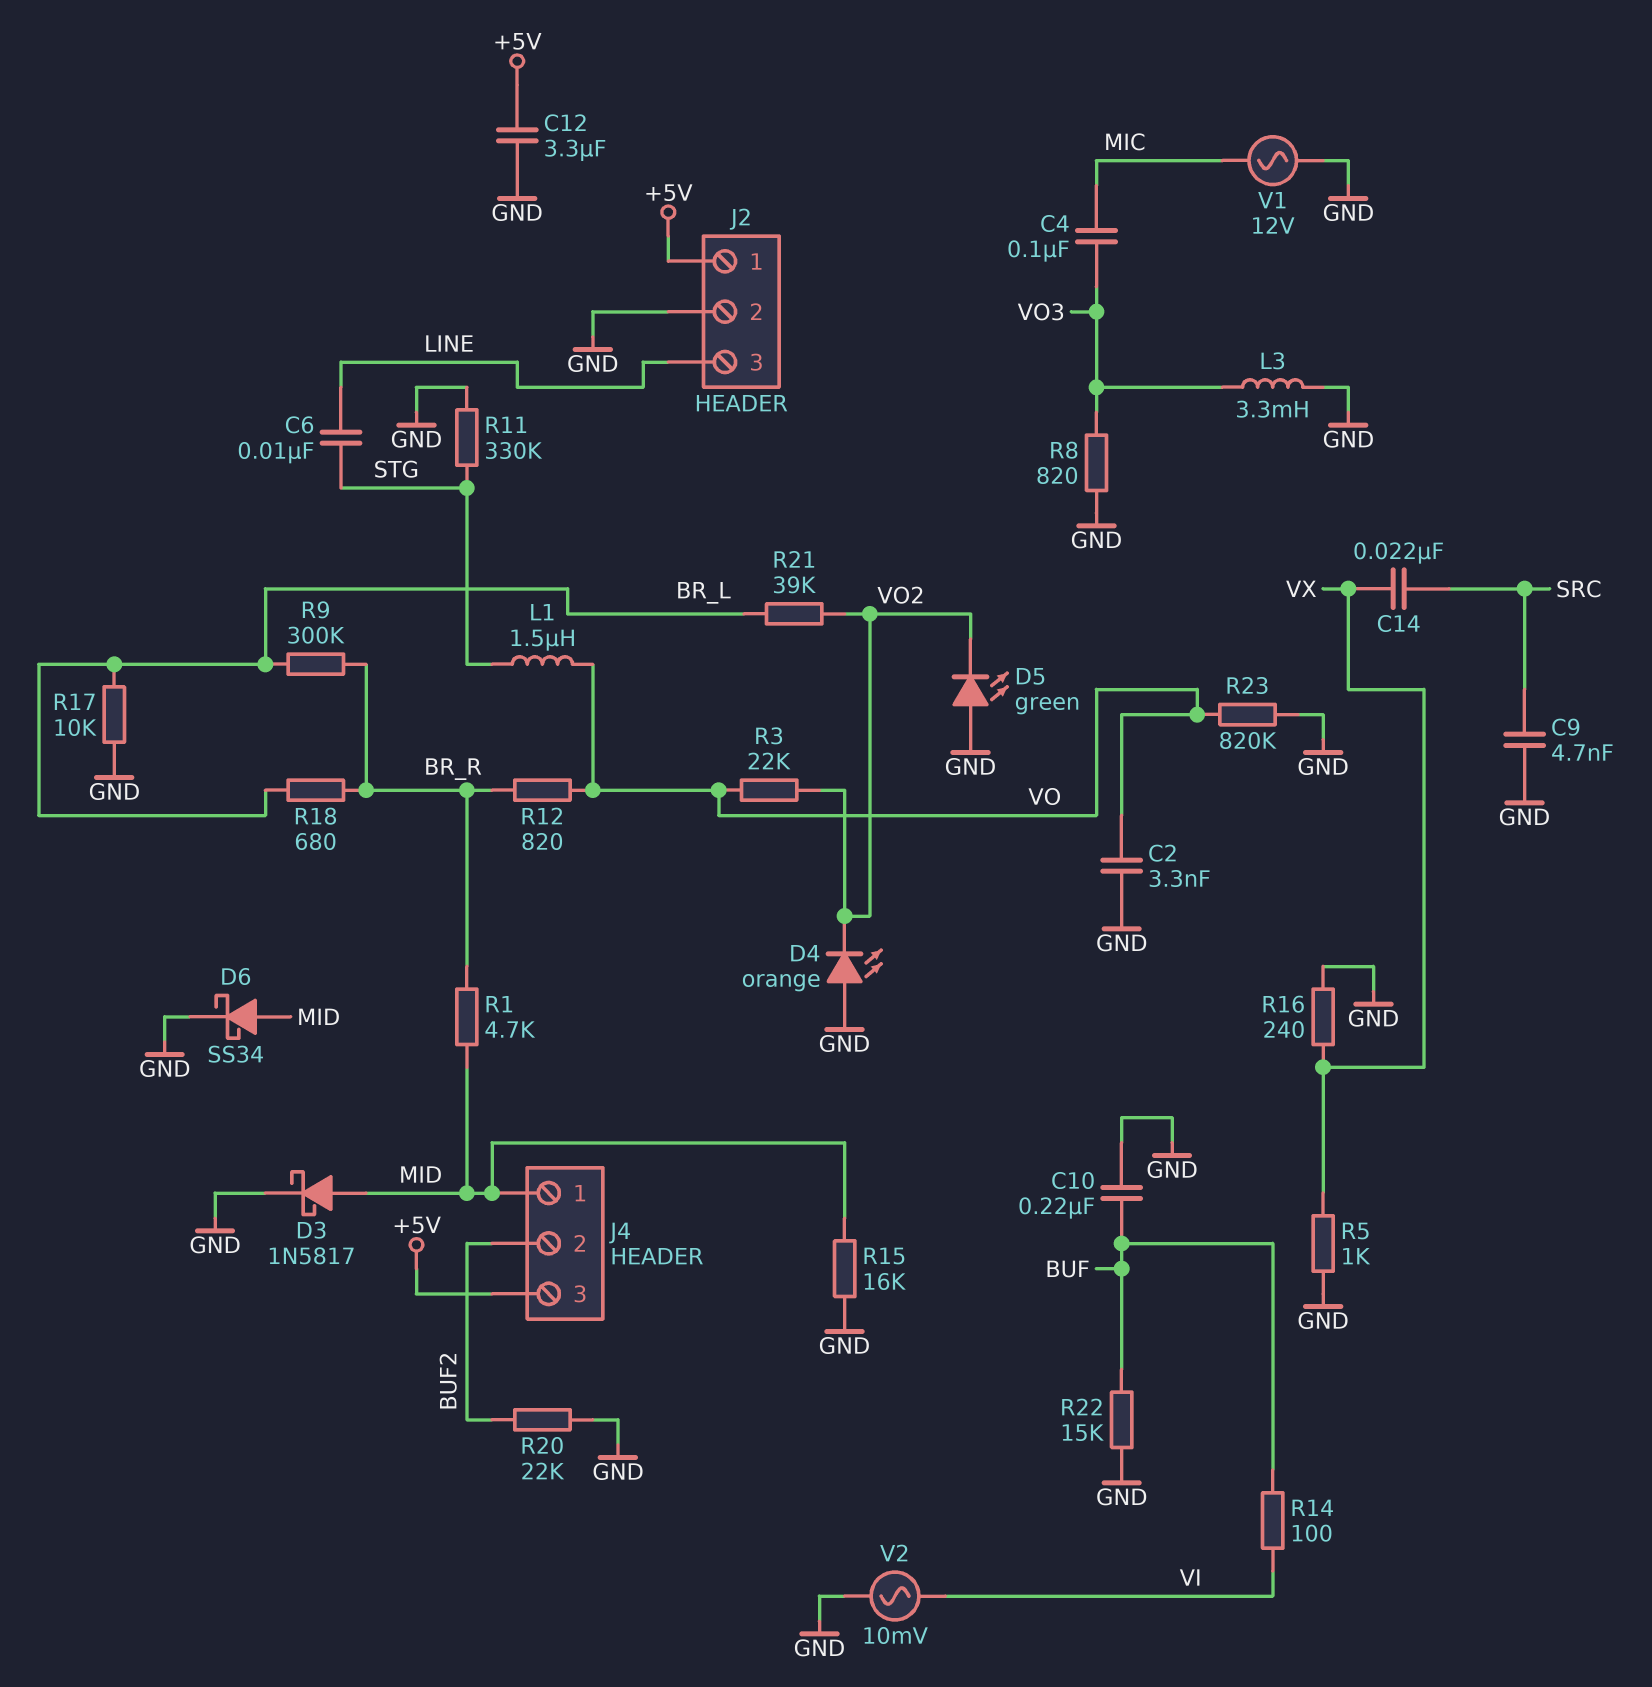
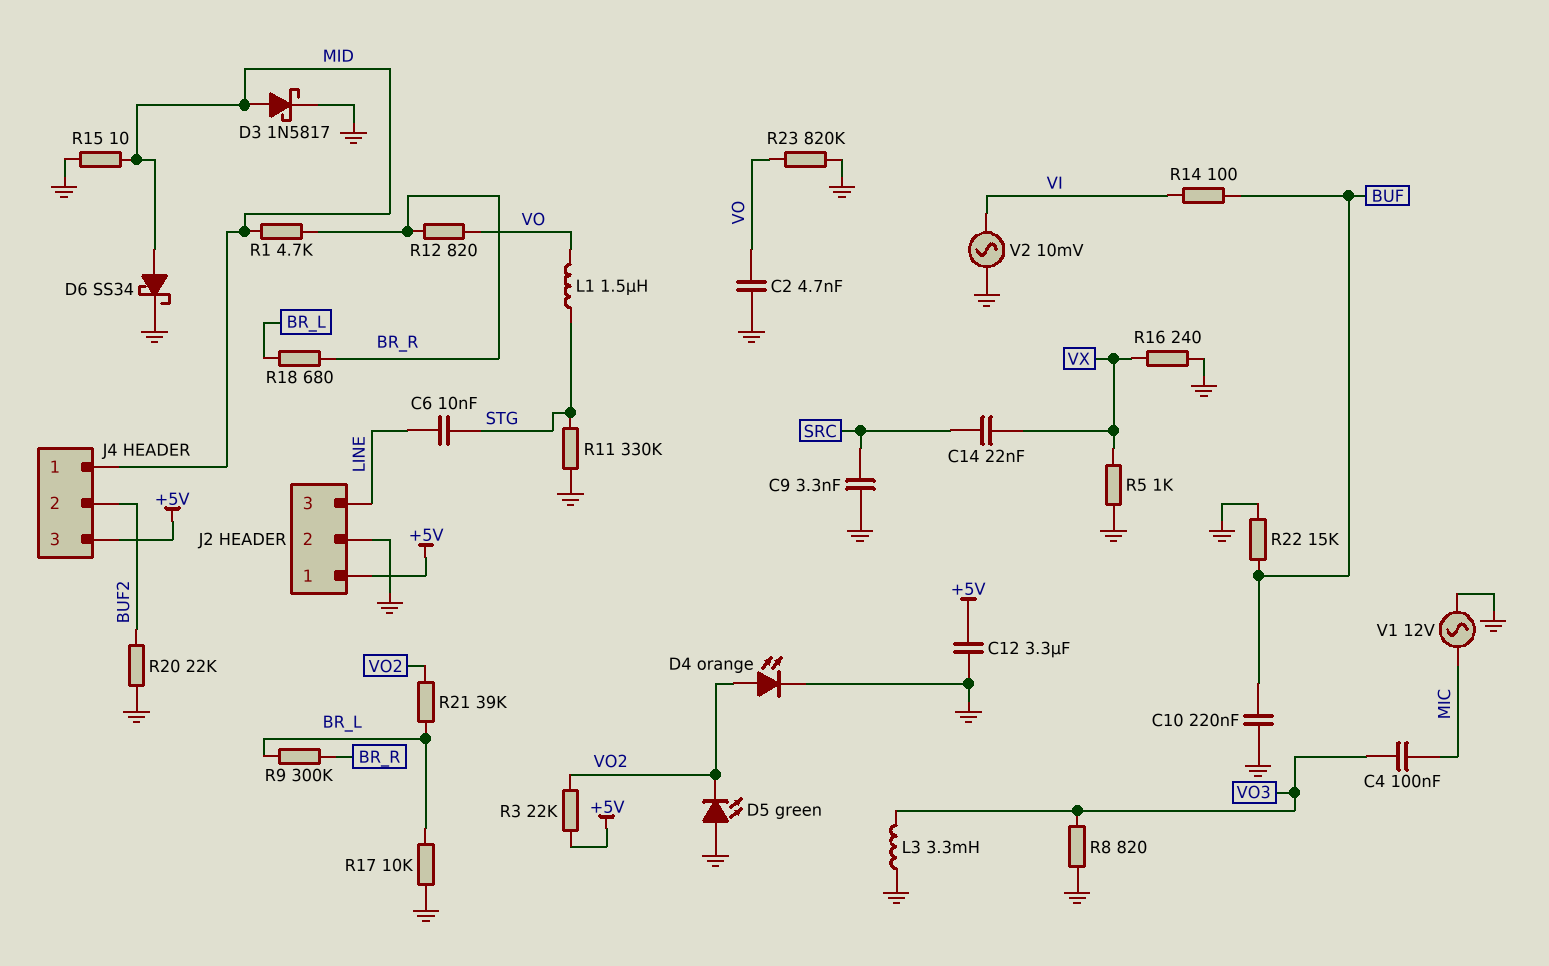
C2: 3.3nF (GND, VO) -> 4.7nF (GND, VO)
C9: 4.7nF (GND, SRC) -> 3.3nF (GND, SRC)
D4: LED orange (A GND, K VO2) -> LED orange (A VO2, K GND)
R3: 22k (VO, VO2) -> 22k (+5V, VO2)
R15: 16k (GND, MID) -> 10 (GND, MID)

